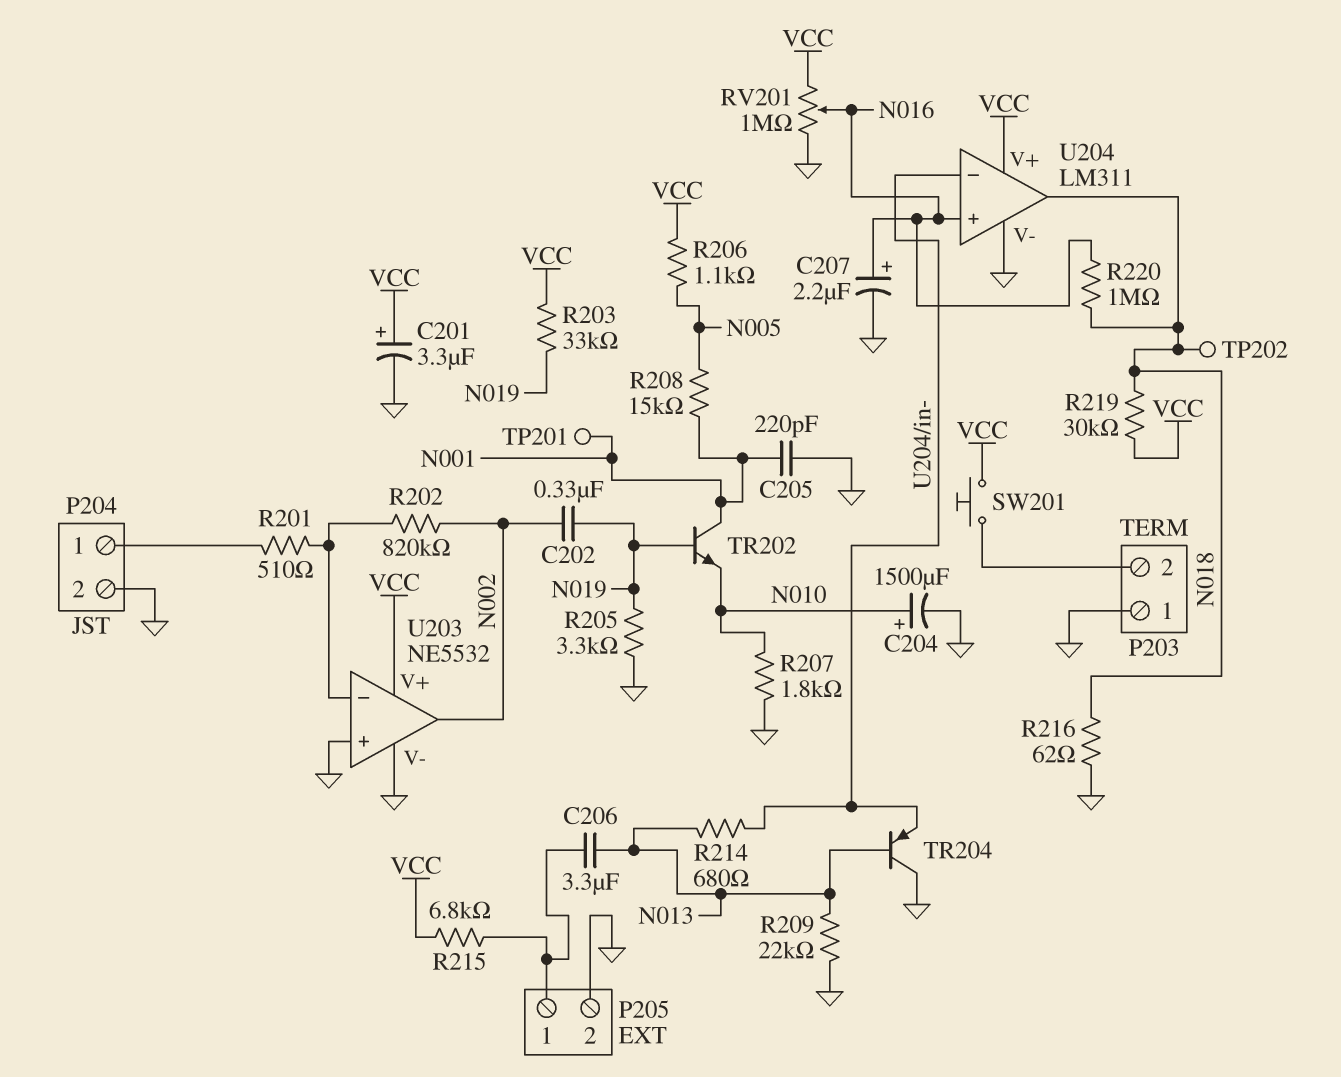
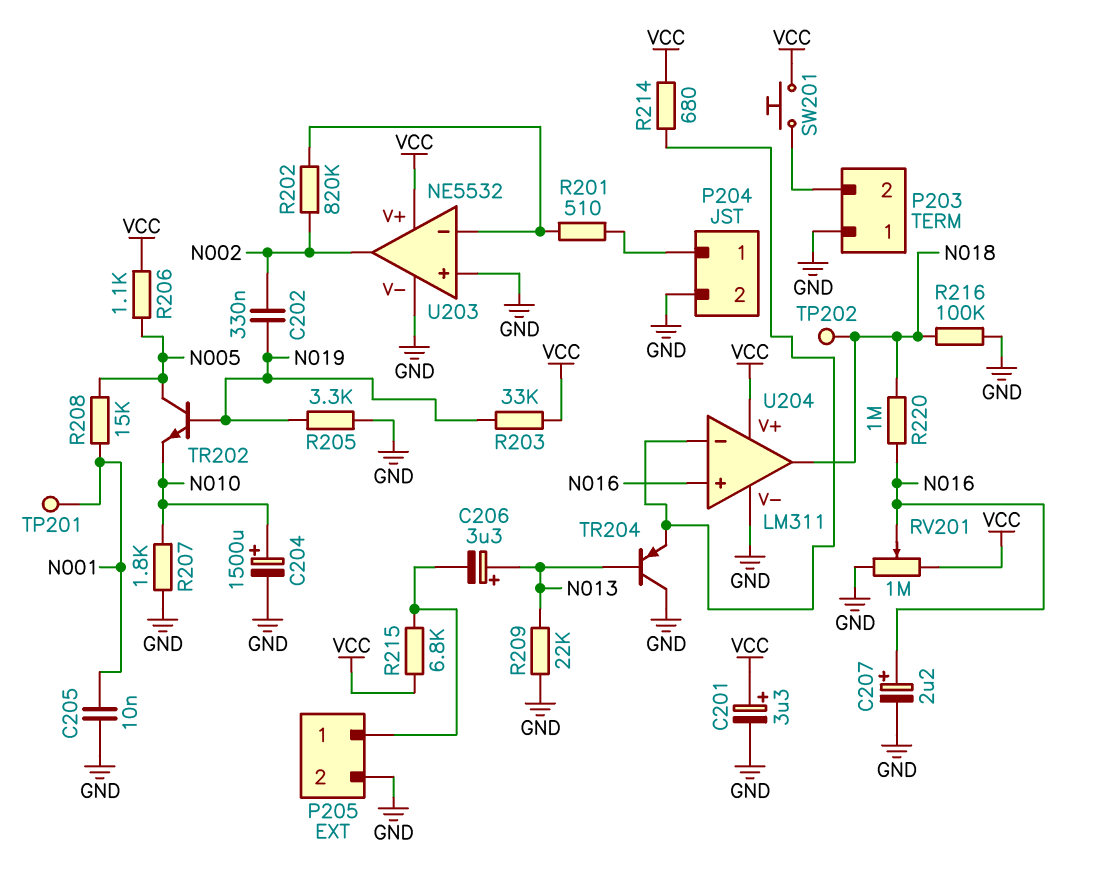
C205: 220pF (GND, N001) -> 10nF (GND, N001)
C206: 3.3uF (N013, P205/1) -> 3.3uF (plus N013, minus P205/1)
R214: 680 (N013, U204/in-) -> 680 (U204/in-, VCC)
R216: 62 (GND, N018) -> 100k (GND, N018)
R219: 30k (N018, VCC) -> none
TR202: NPN (B N019, C N001, E N010) -> NPN (B N019, C N005, E N010)

